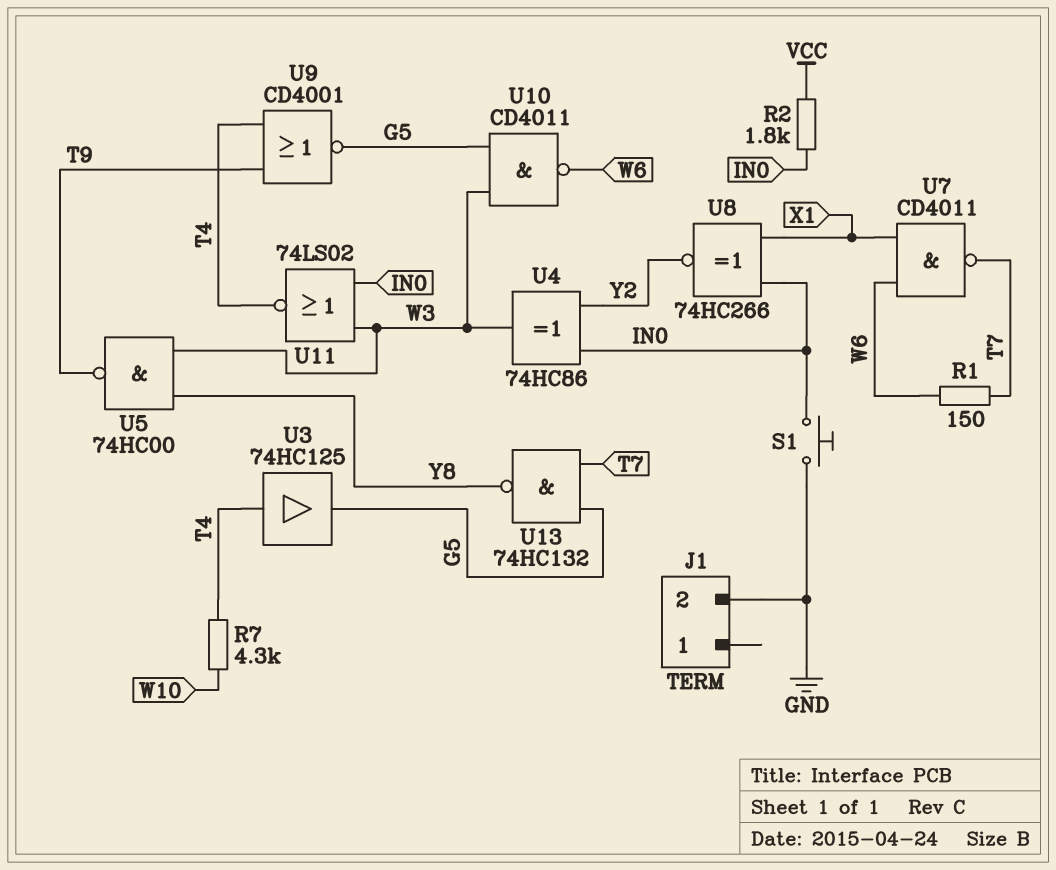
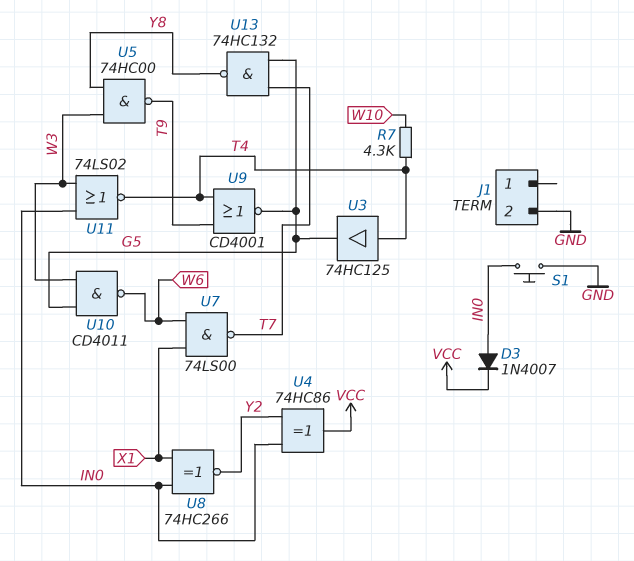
D3: none -> diode 1N4007 (A IN0, K VCC)
R1: 150 (T7, W6) -> none
R2: 1.8k (IN0, VCC) -> none
U4: XOR 74HC86 (in IN0, in Y2, out W3) -> XOR 74HC86 (in IN0, in Y2, out VCC)
U7: NAND CD4011 (in W6, in X1, out T7) -> NAND 74LS00 (in W6, in X1, out T7)

